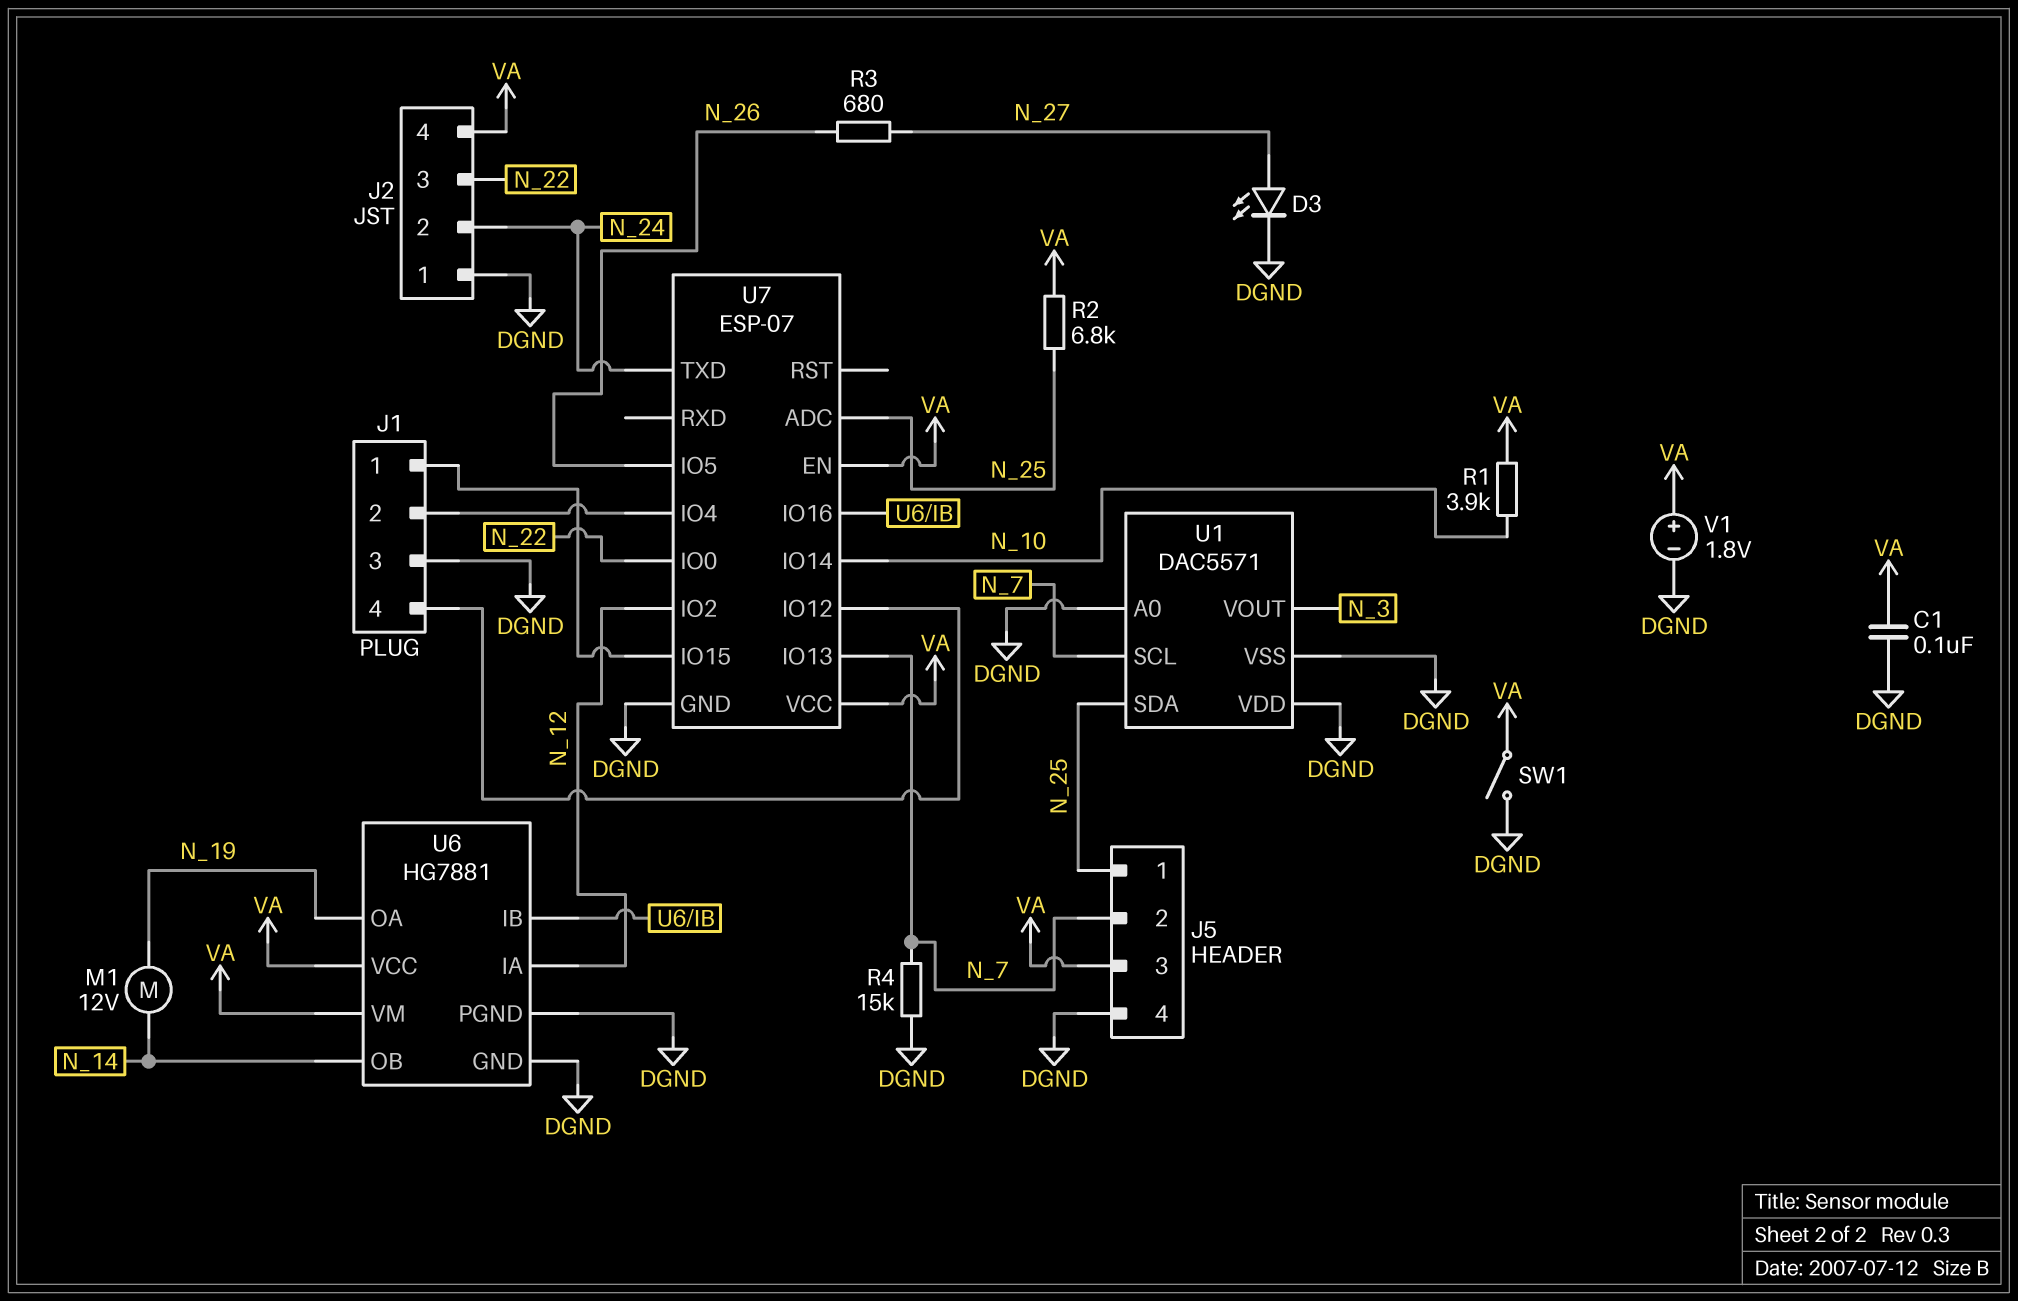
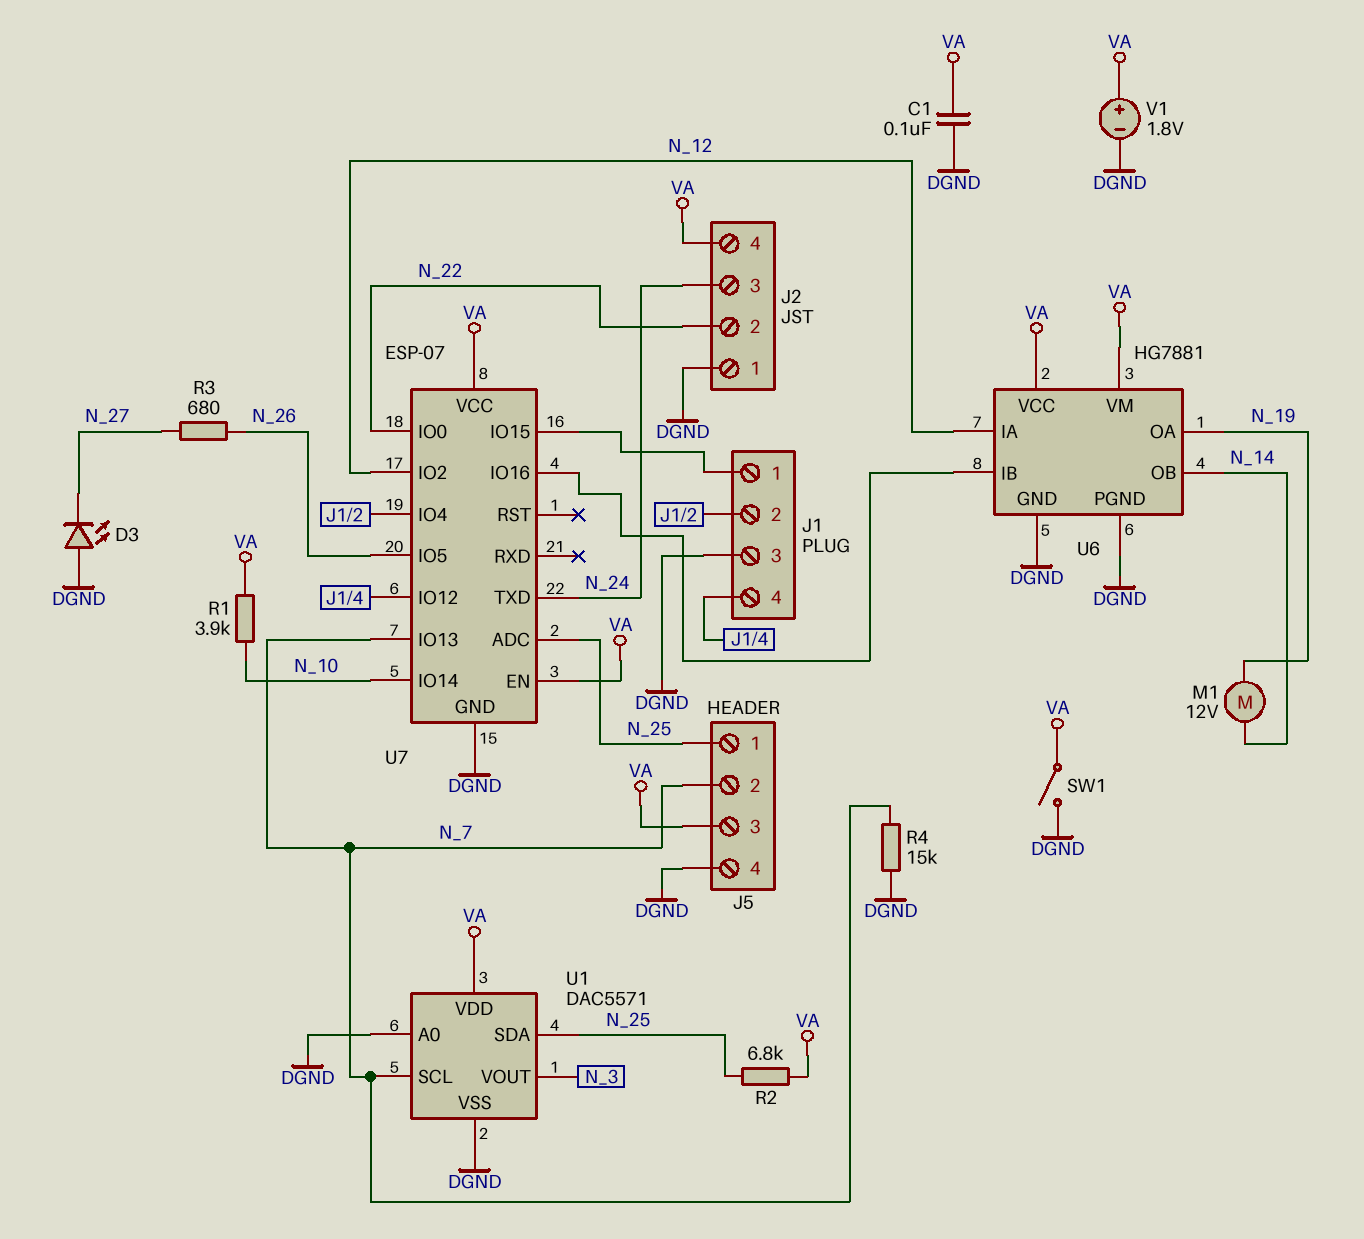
D3: LED (A N_27, K DGND) -> LED (A DGND, K N_27)
J2 pin 2: N_24 -> N_22
J2 pin 3: N_22 -> N_24
U1 pin VDD: DGND -> VA

